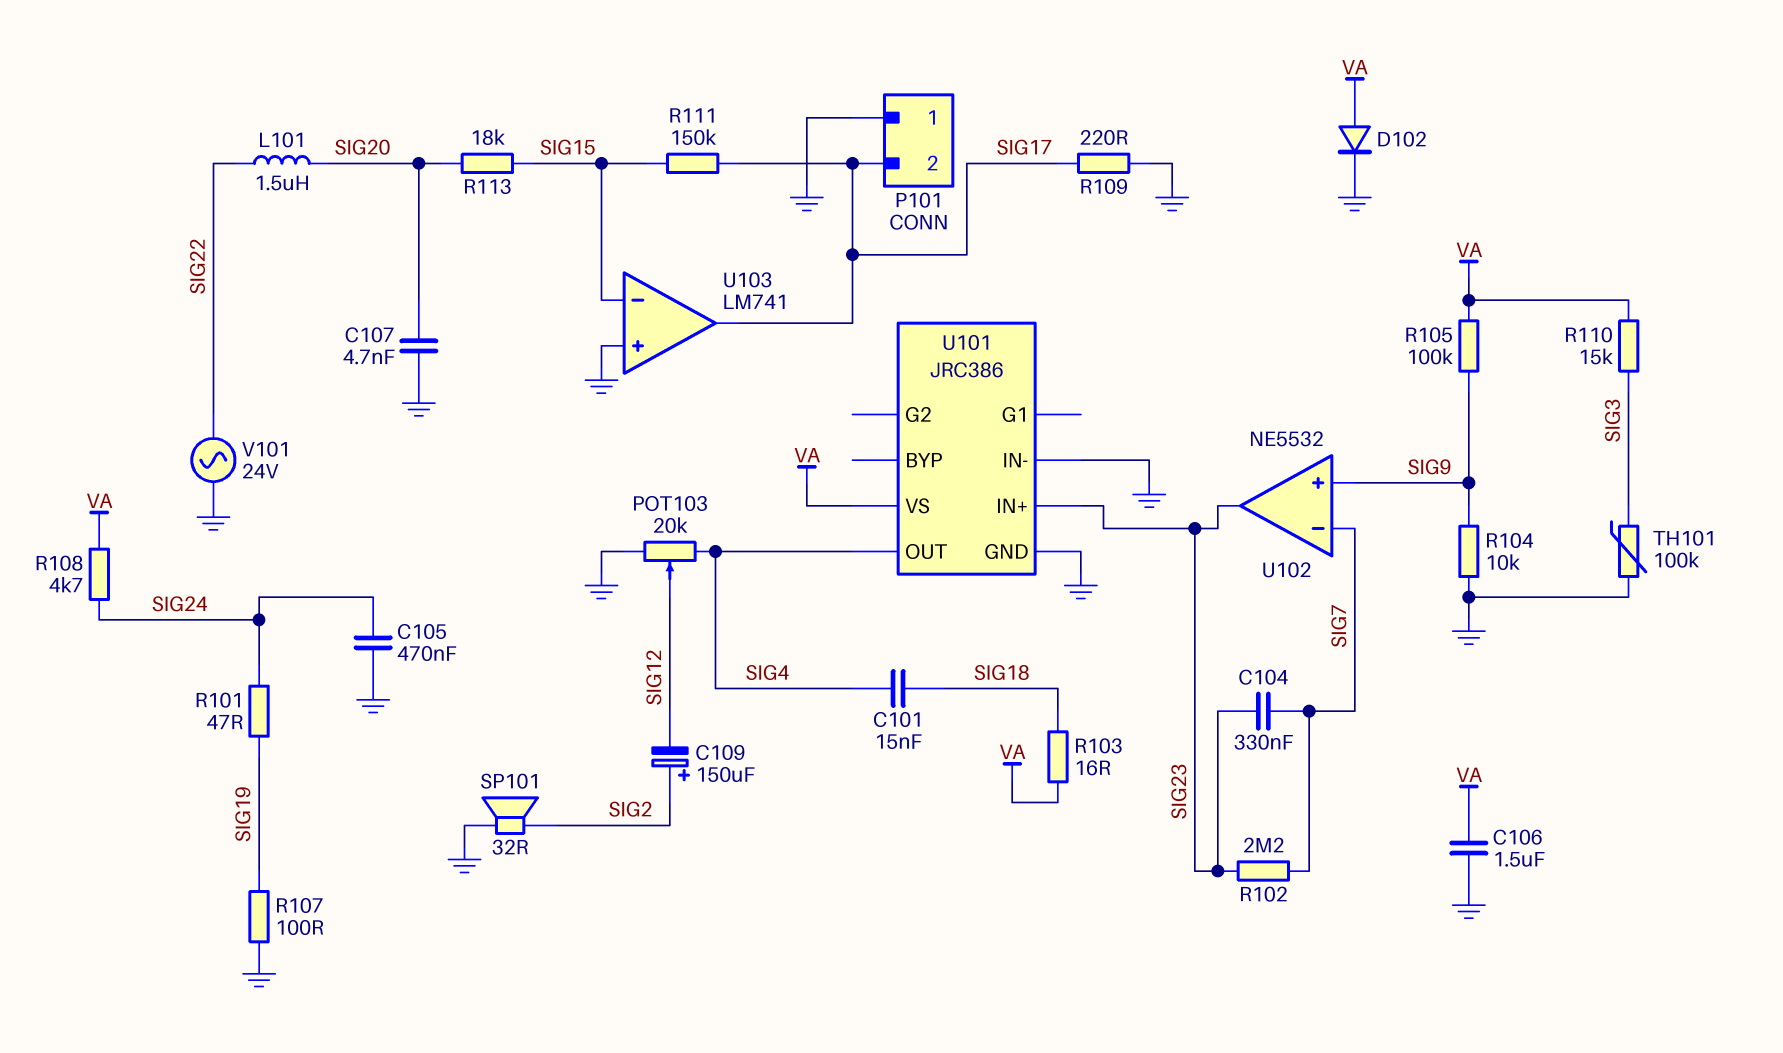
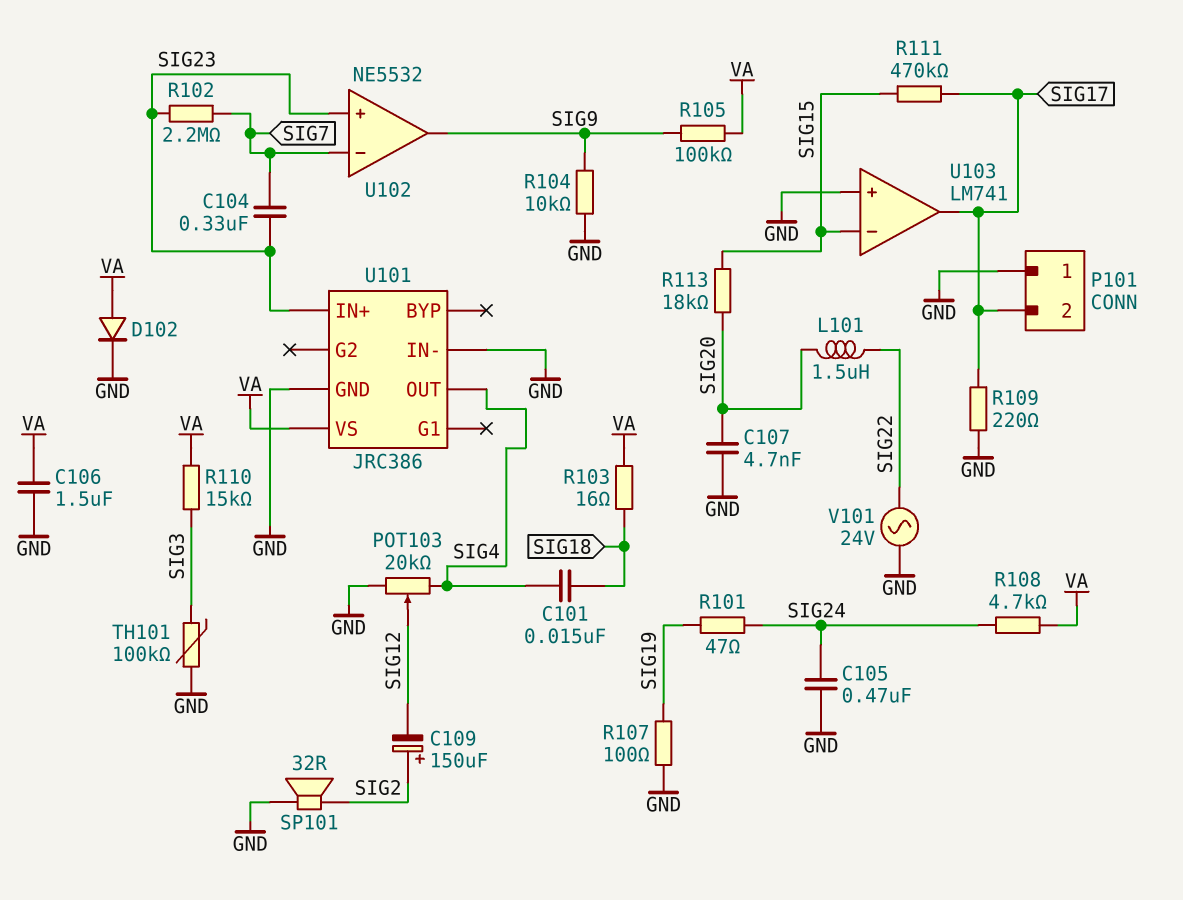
R111: 150k (SIG15, SIG17) -> 470k (SIG15, SIG17)
U102 pin in+: SIG9 -> SIG23
U102 pin out: SIG23 -> SIG9

